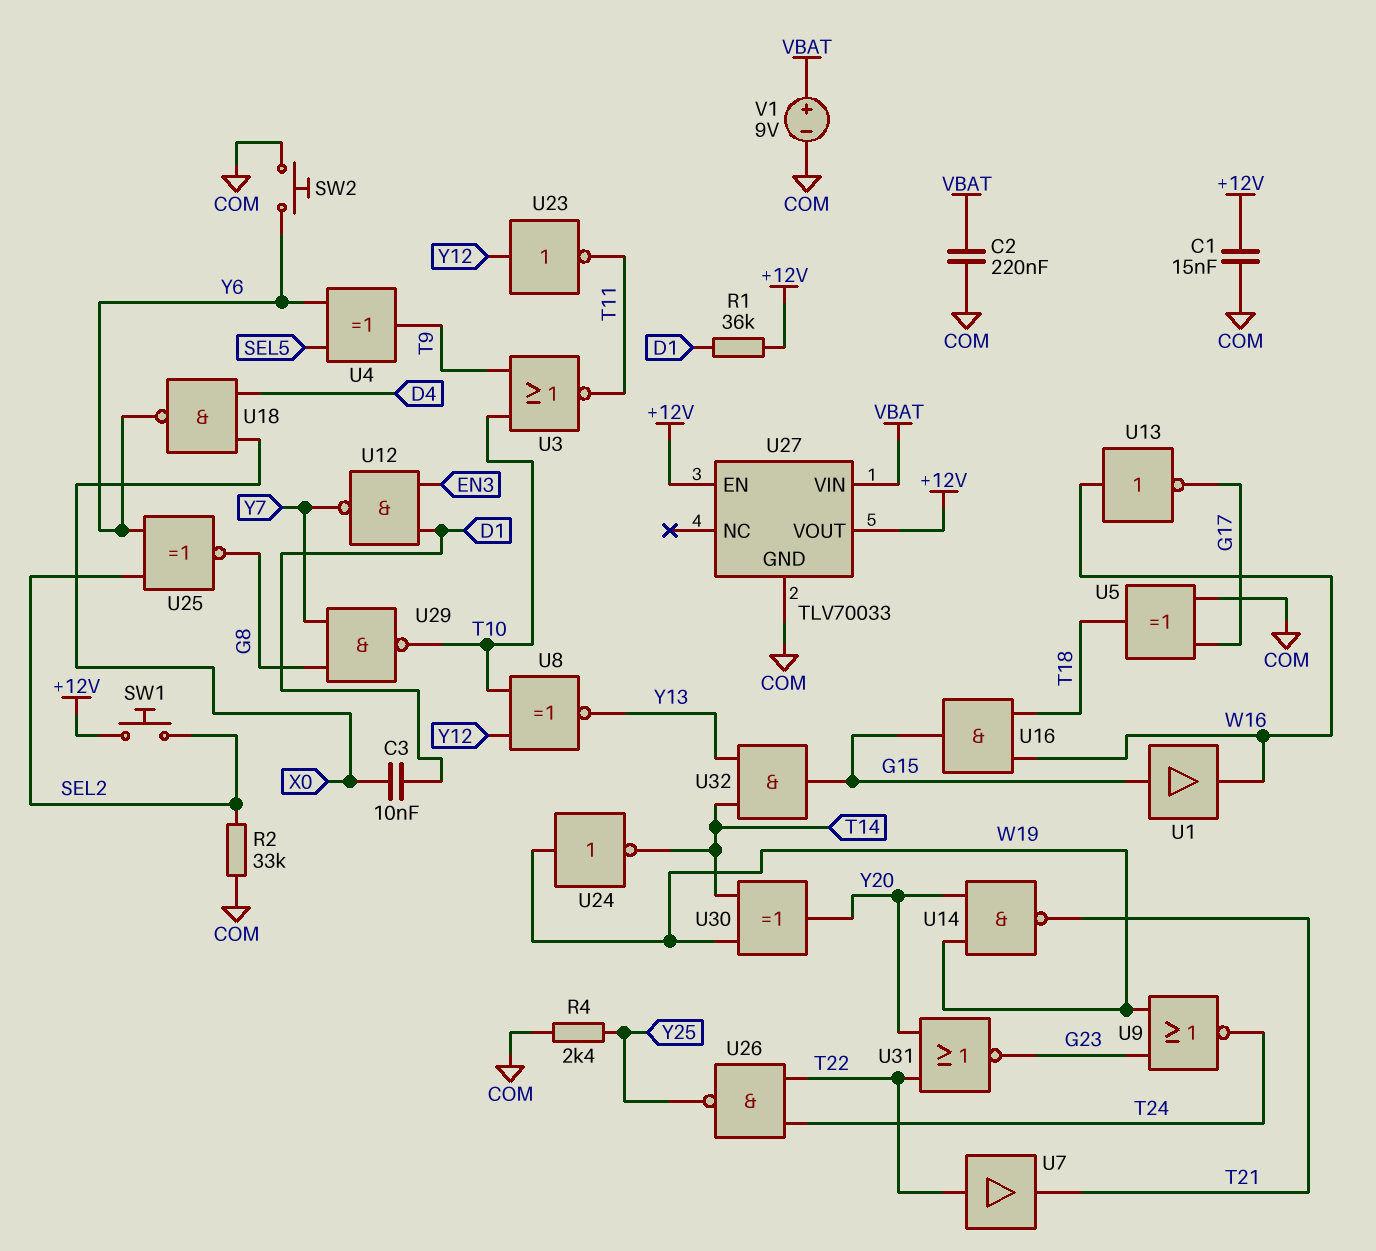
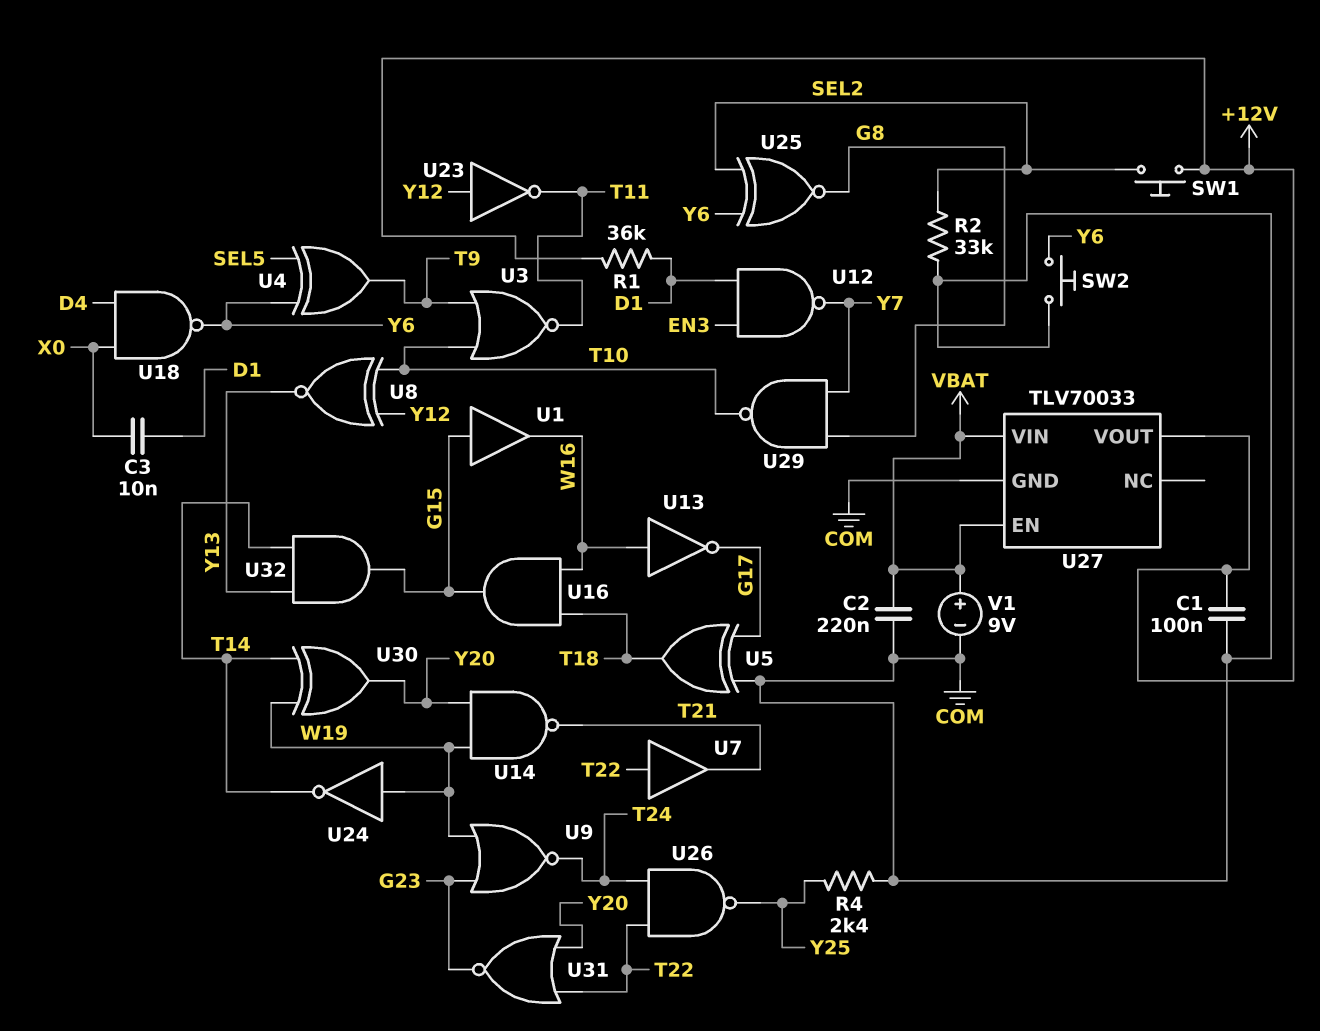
C1: 15nF (+12V, COM) -> 100nF (+12V, COM)
U27 pin EN: +12V -> VBAT

